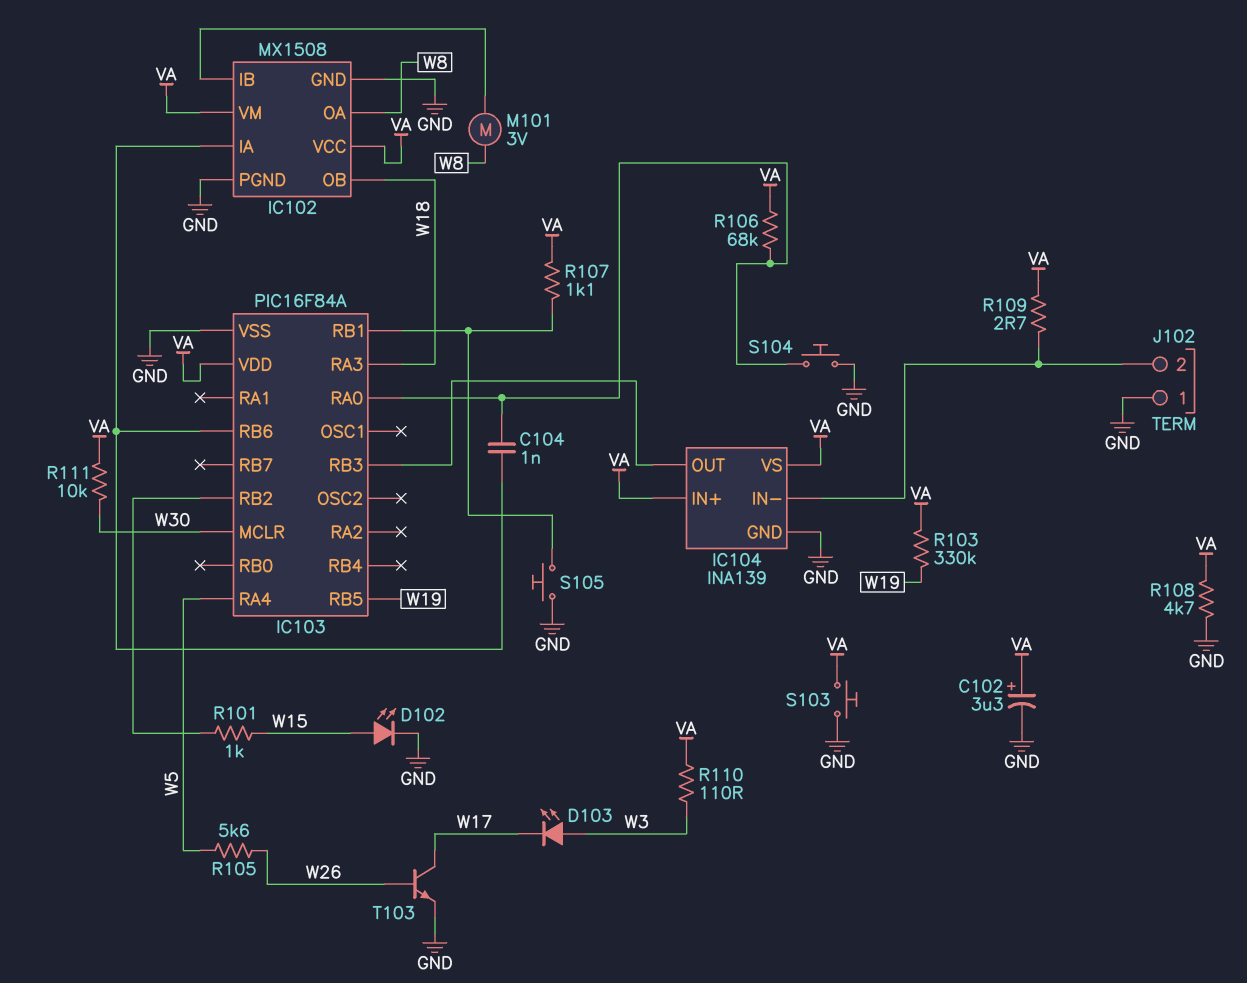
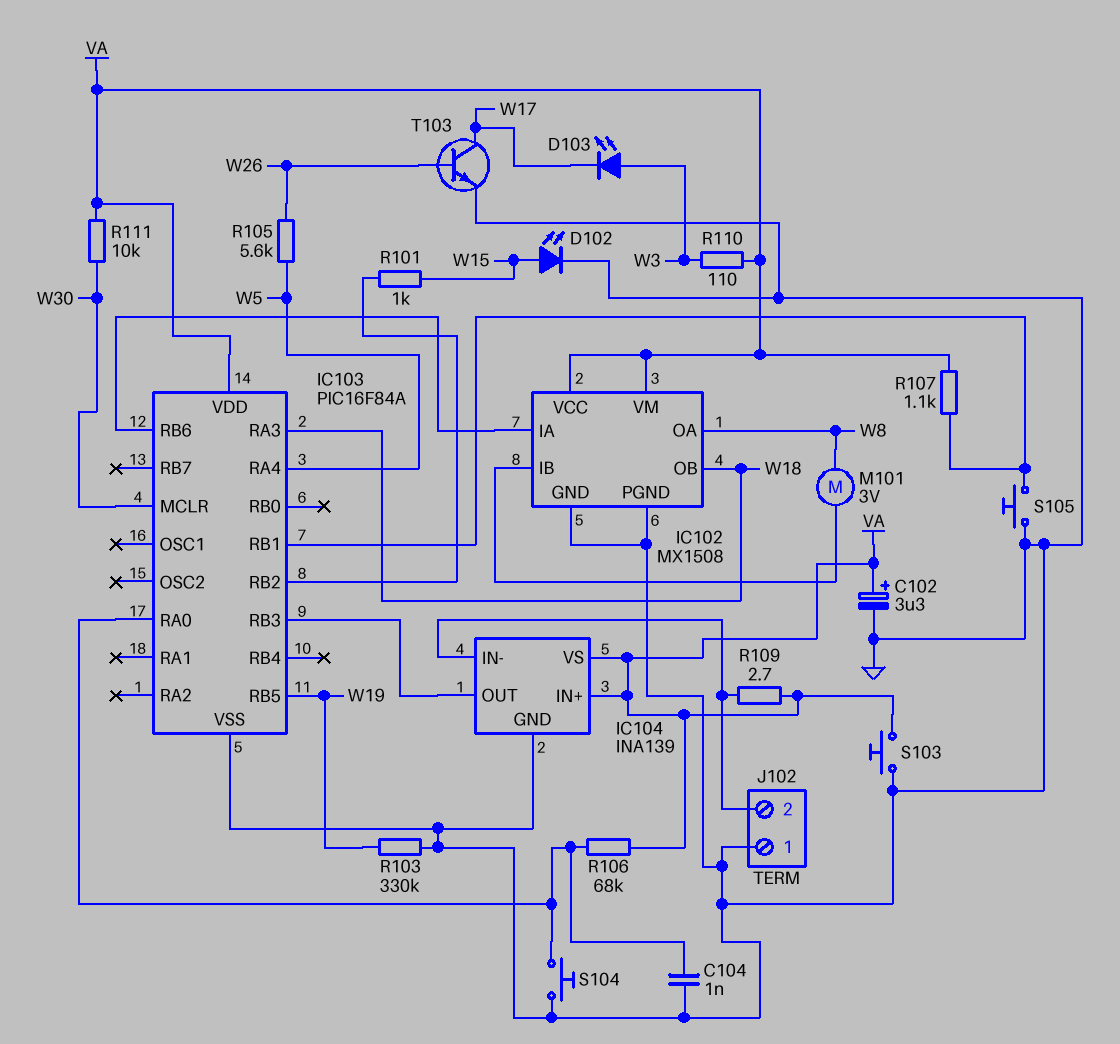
C104: 1nF (IC102/IA, IC103/RA0) -> 1nF (GND, IC103/RA0)
R103: 330k (VA, W19) -> 330k (GND, W19)
R108: 4.7k (GND, VA) -> none

